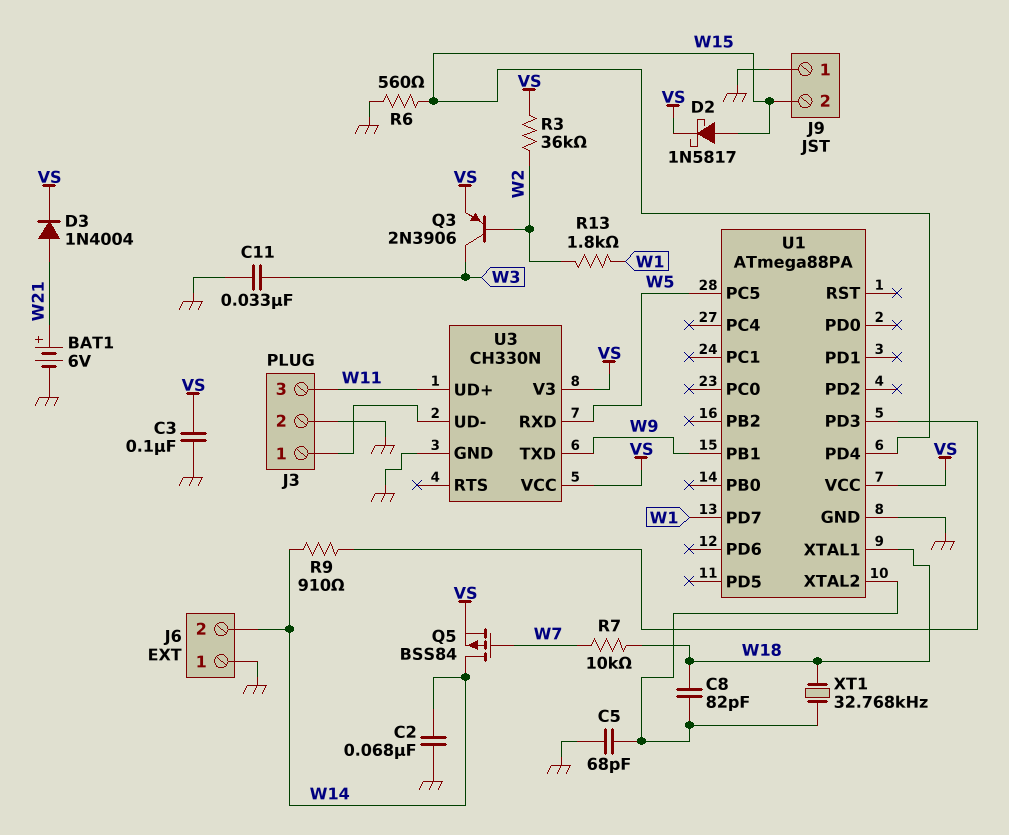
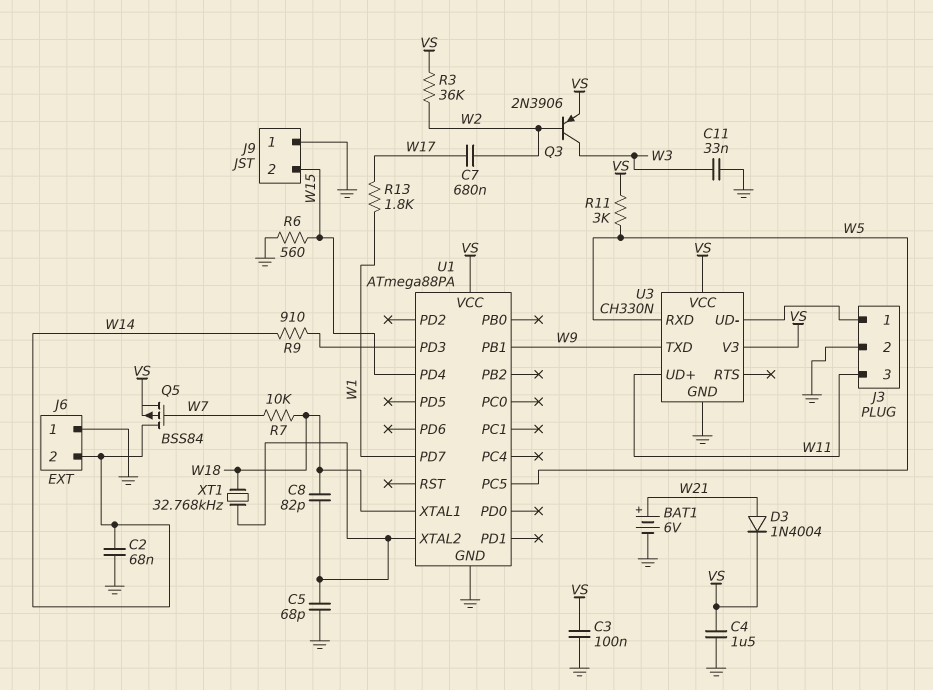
C4: none -> 1.5uF (GND, VS)
C7: none -> 680nF (W2, W17)
D2: schottky 1N5817 (A W15, K VS) -> none
R11: none -> 3k (VS, W5)
R13: 1.8k (W1, W2) -> 1.8k (W1, W17)

